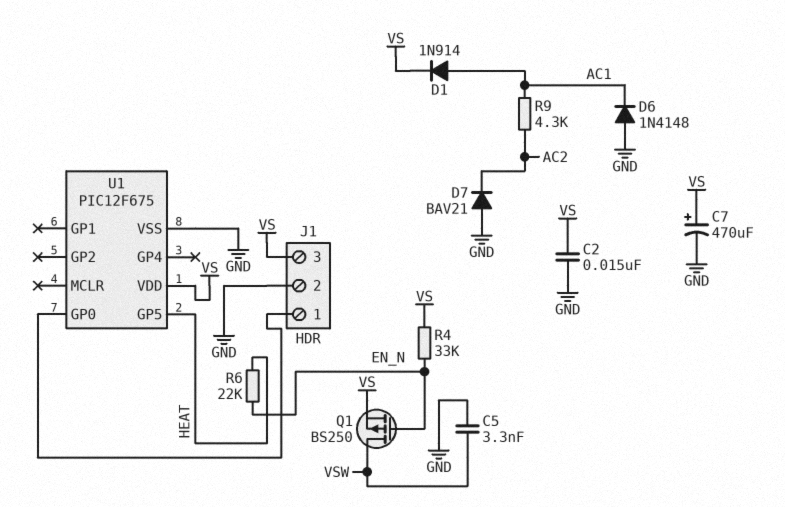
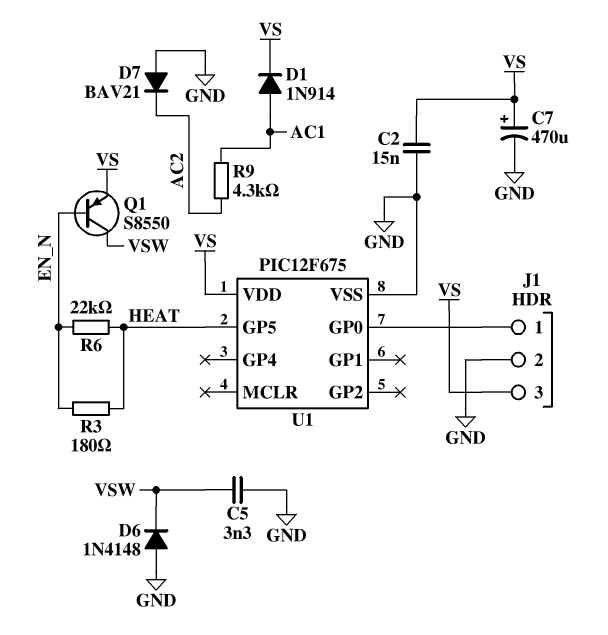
D6: diode 1N4148 (A GND, K AC1) -> diode 1N4148 (A GND, K VSW)
Q1: PMOS BS250 (G EN_N, D VSW, S VS) -> PNP S8550 (B EN_N, C VSW, E VS)
R3: none -> 180 (EN_N, HEAT)
R4: 33k (EN_N, VS) -> none

